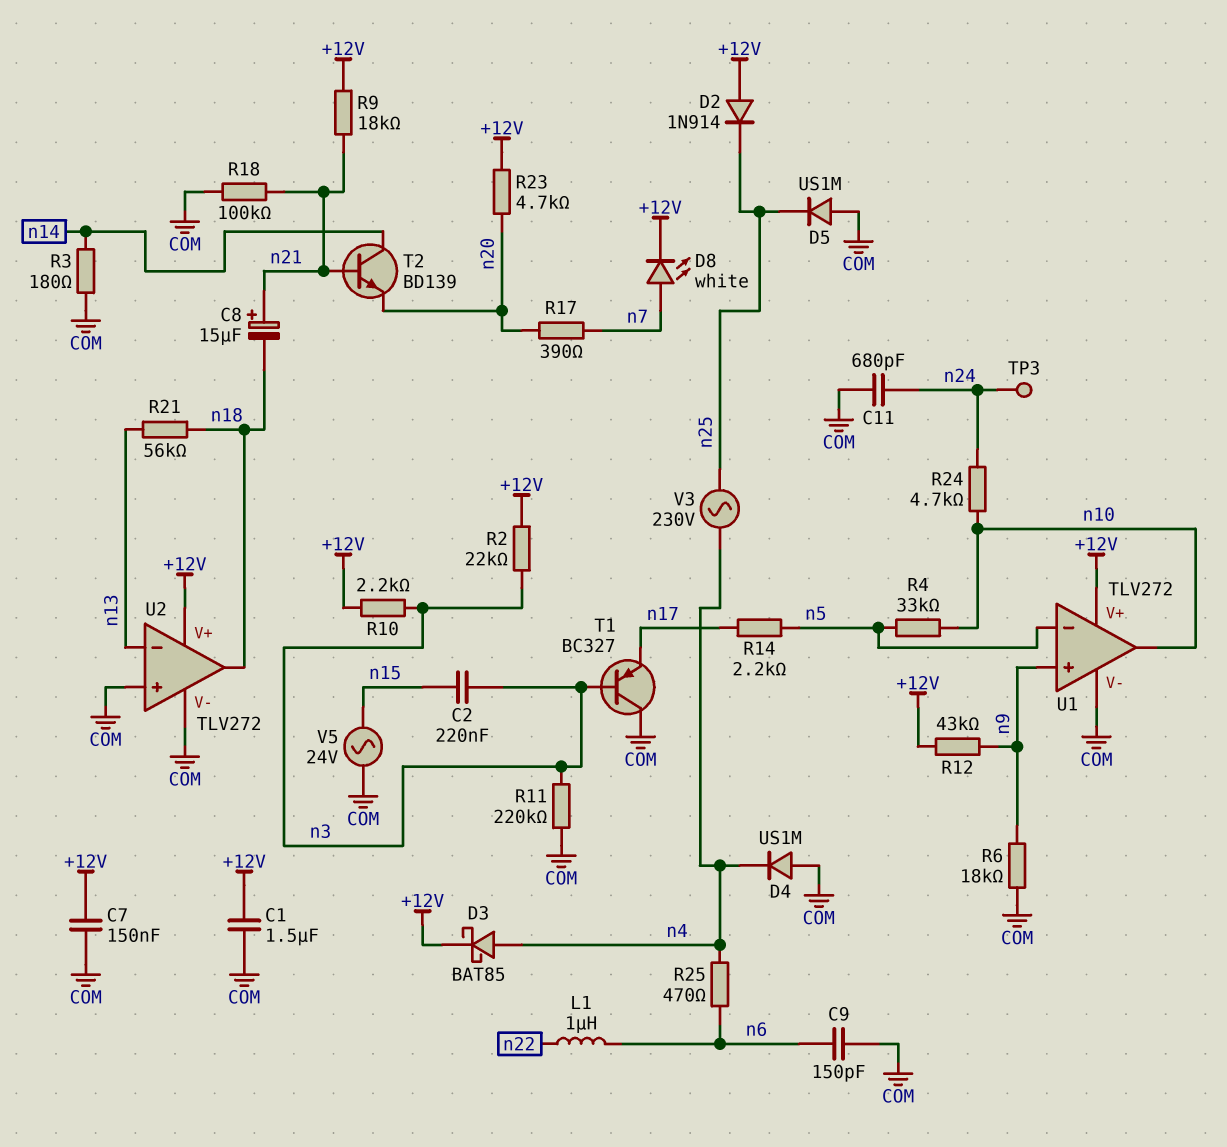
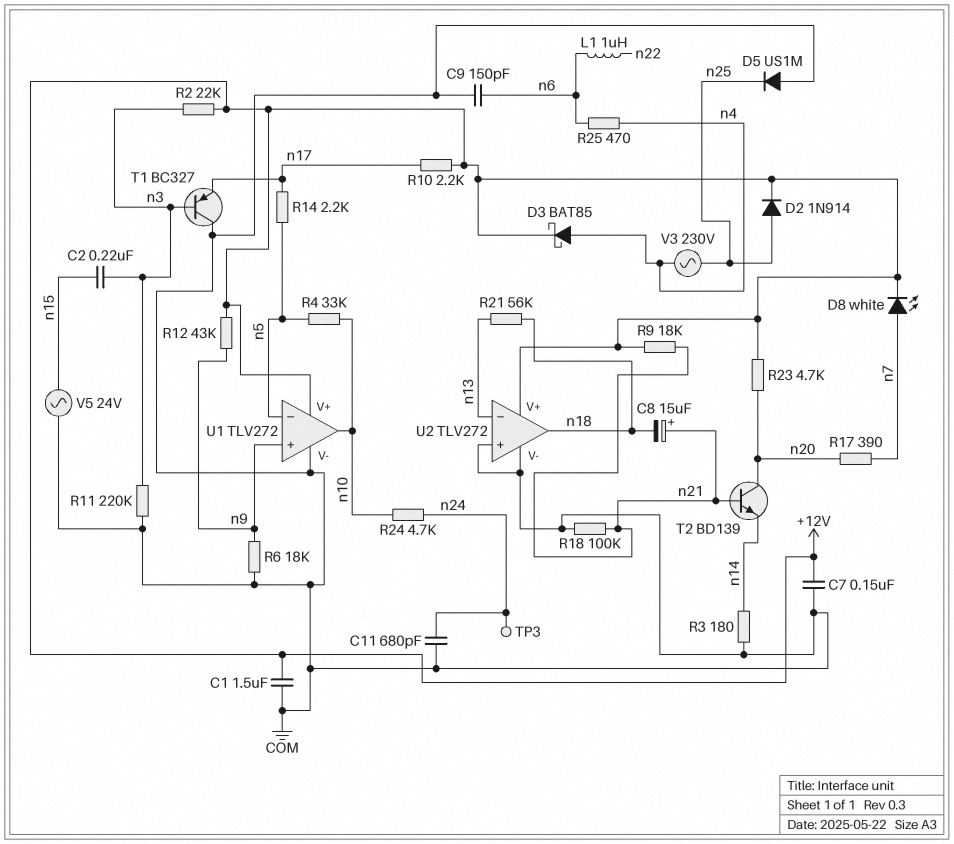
D2: diode 1N914 (A +12V, K n25) -> diode 1N914 (A n25, K +12V)
D4: diode US1M (A COM, K n4) -> none
R10: 2.2k (+12V, n3) -> 2.2k (+12V, n17)
T2: NPN BD139 (B n21, C n14, E n20) -> NPN BD139 (B n21, C n20, E n14)

